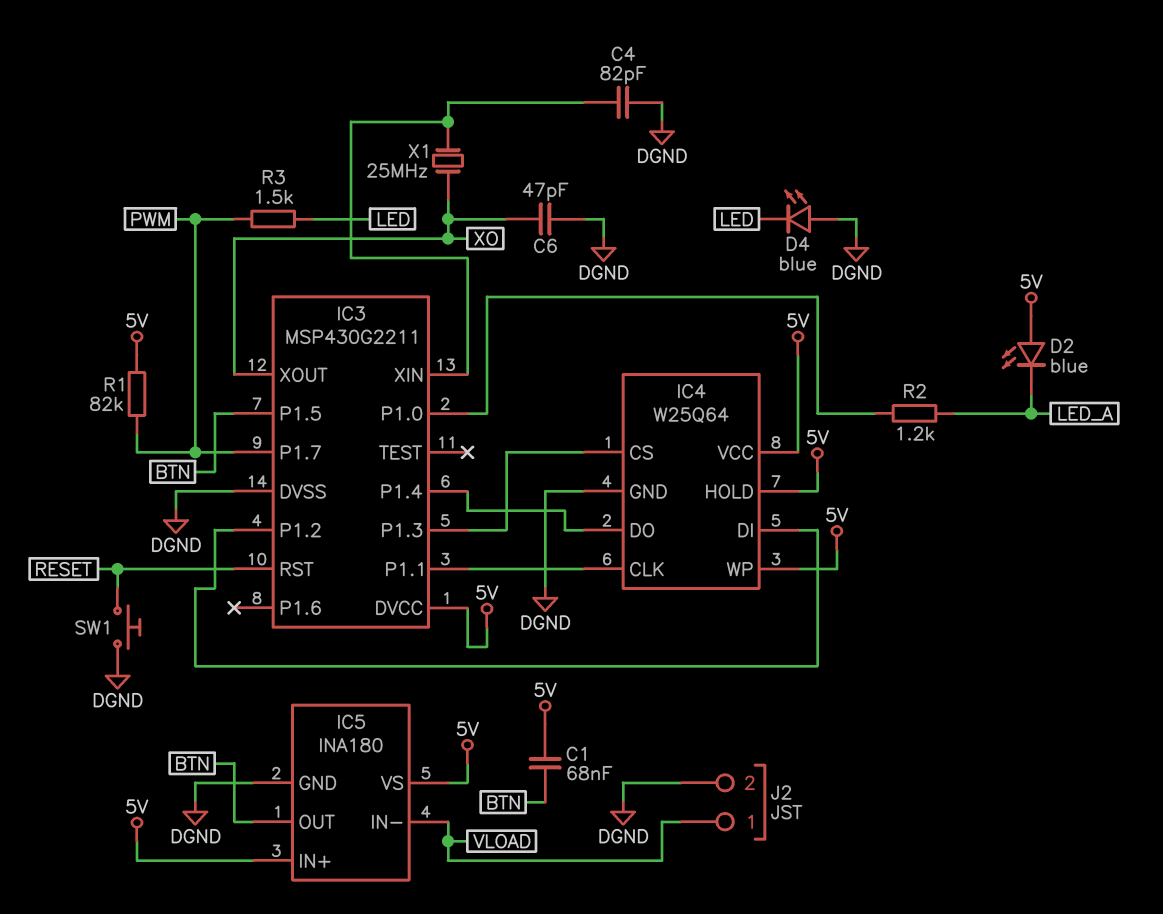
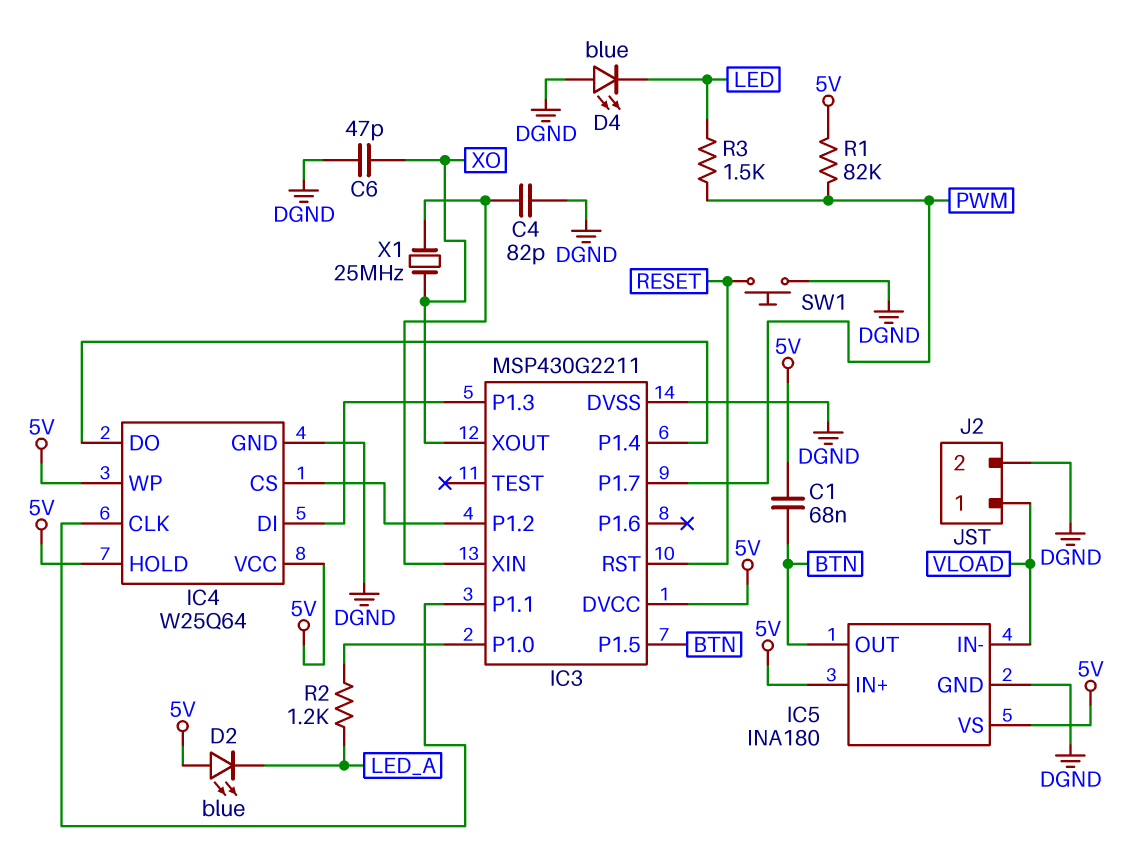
IC4 pin CS: IC3/P1.3 -> IC3/P1.2
IC4 pin DI: IC3/P1.2 -> IC3/P1.3

